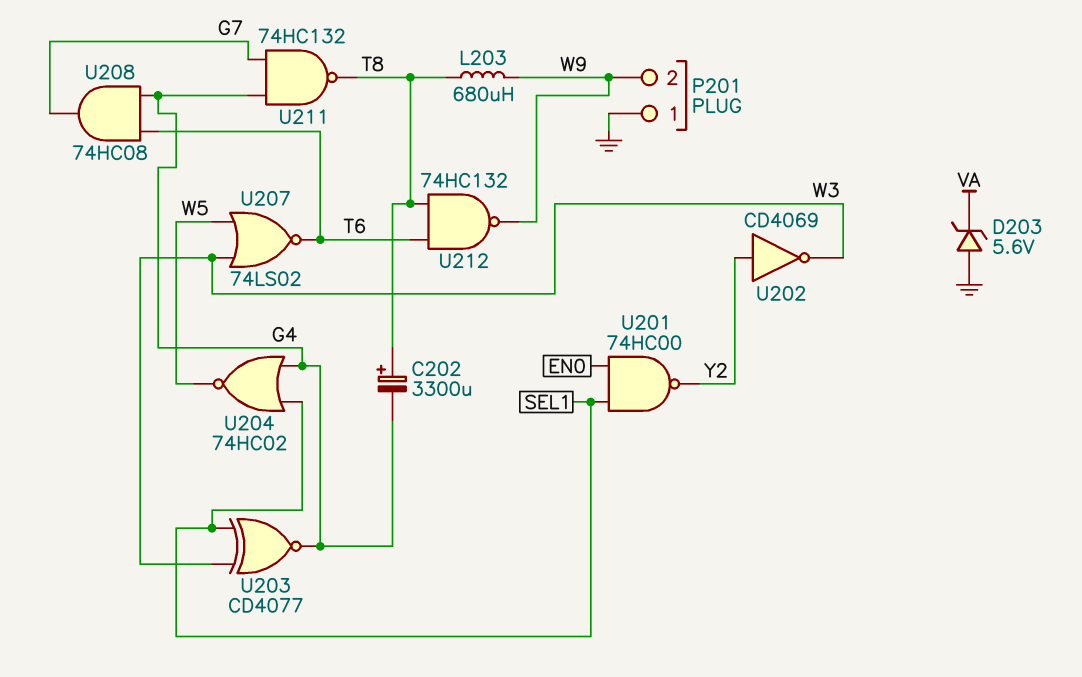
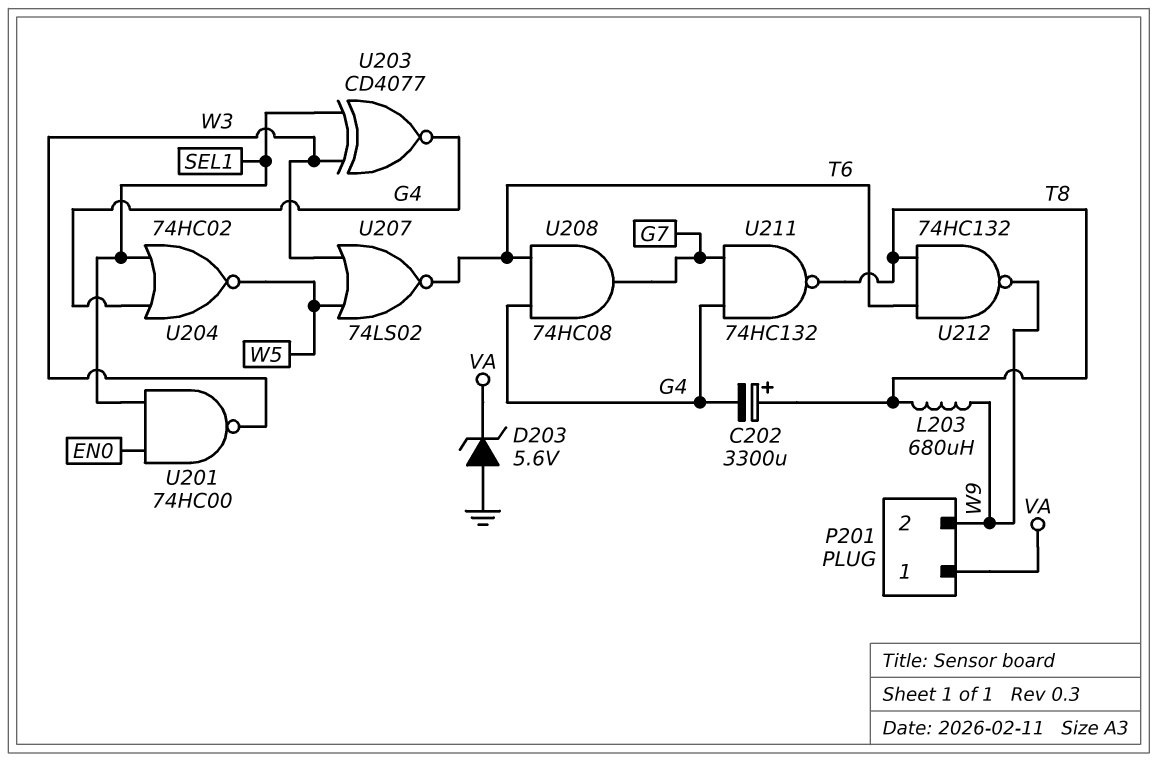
P201 pin 1: GND -> VA
U201: NAND 74HC00 (in EN0, in SEL1, out Y2) -> NAND 74HC00 (in EN0, in SEL1, out W3)
U202: NOT CD4069 (in Y2, out W3) -> none

